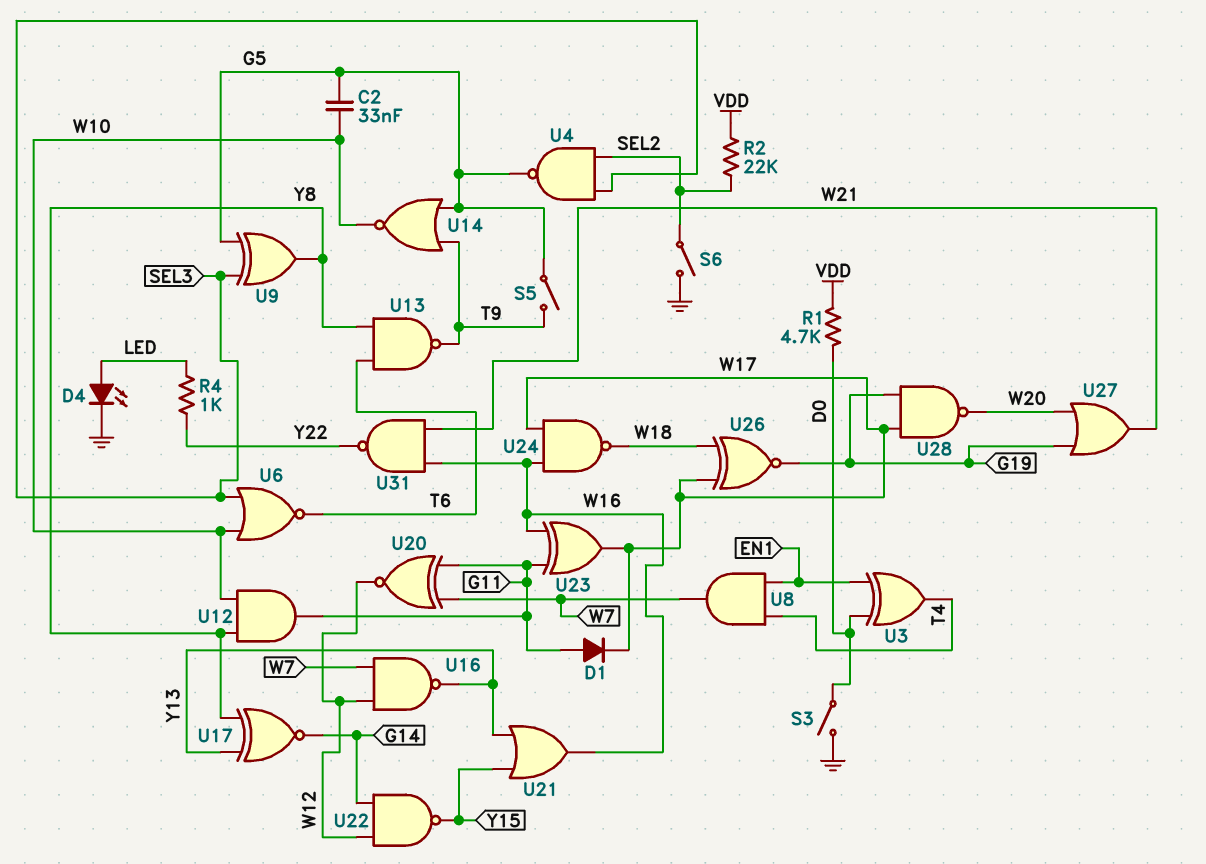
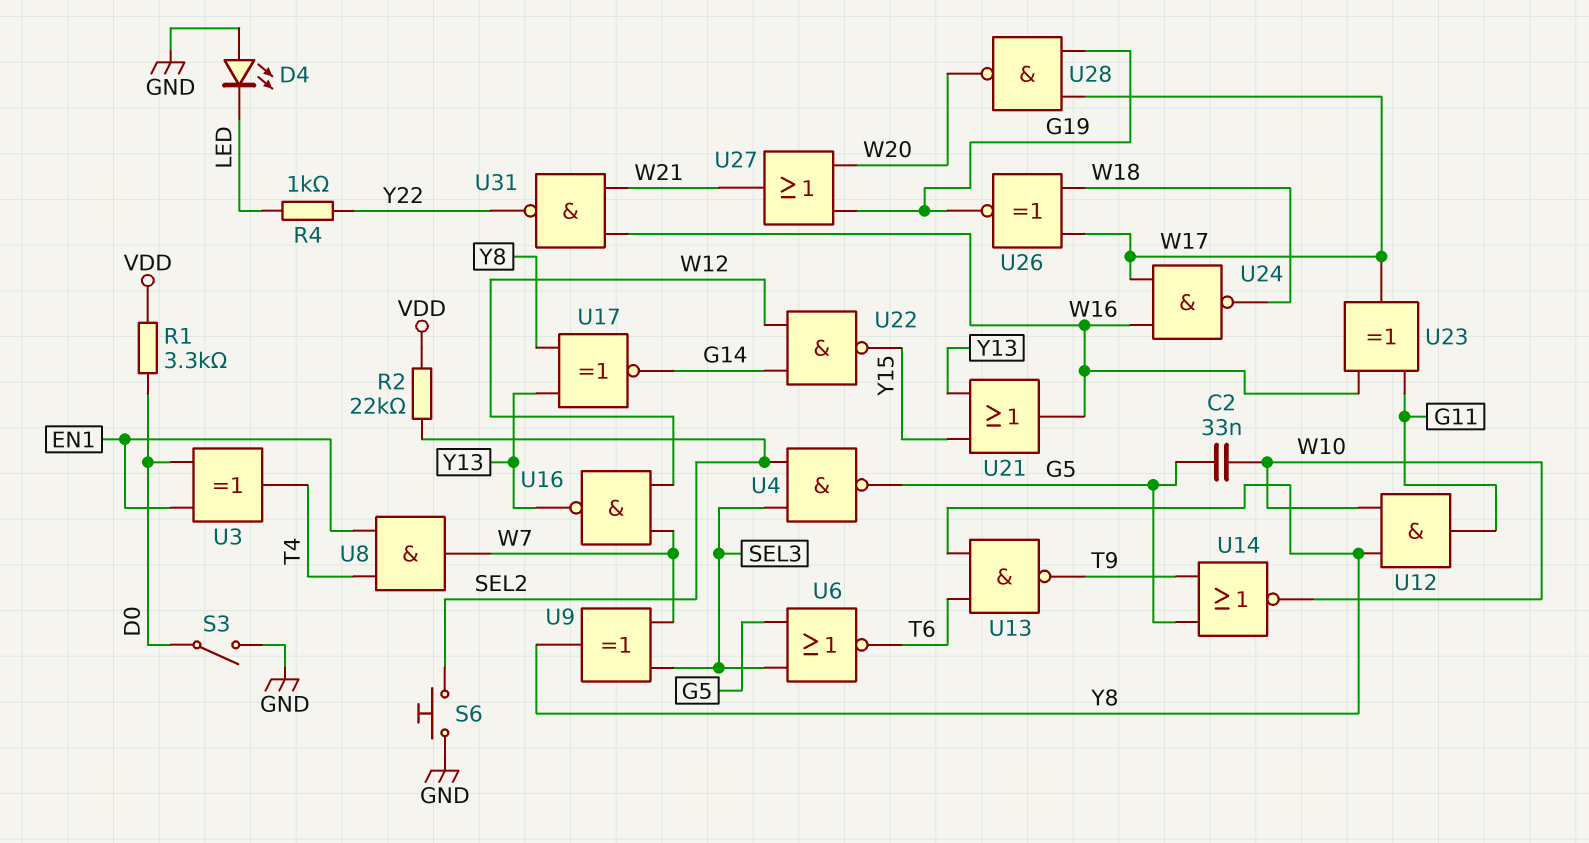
D1: diode (A G11, K W17) -> none
D4: LED (A LED, K GND) -> LED (A GND, K LED)
R1: 4.7k (D0, VDD) -> 3.3k (D0, VDD)
S5: switch (G5, T9) -> none
S6: switch (GND, SEL2) -> button (GND, SEL2)
U6: NOR (in SEL3, in W10, out T6) -> NOR (in G5, in SEL3, out T6)
U9: XOR (in G5, in SEL3, out Y8) -> XOR (in SEL3, in W7, out Y8)
U20: XNOR (in G11, in W7, out W12) -> none

